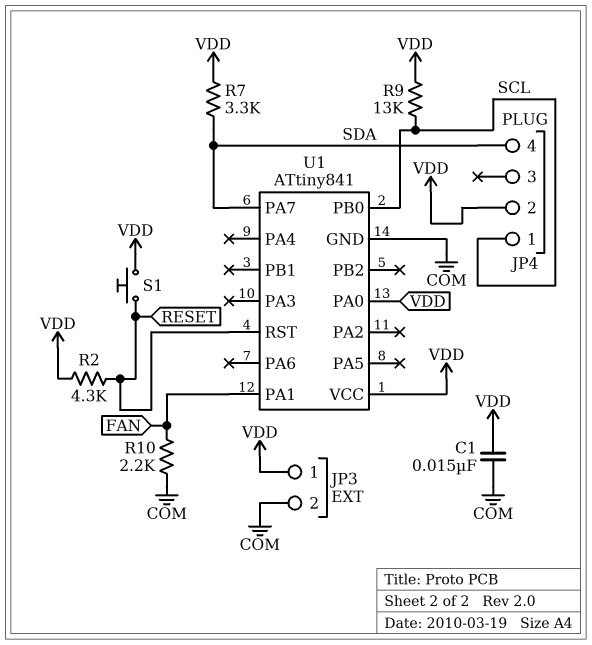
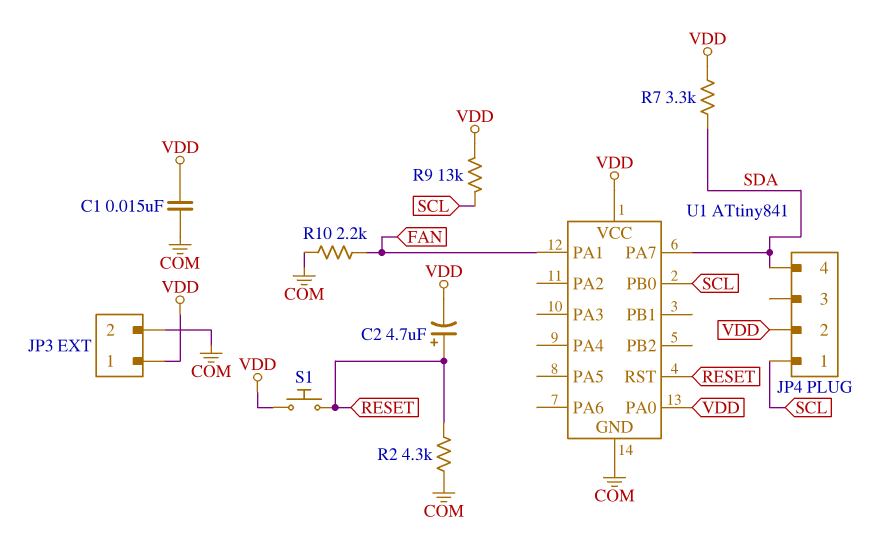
C2: none -> 4.7uF (plus RESET, minus VDD)
R2: 4.3k (RESET, VDD) -> 4.3k (COM, RESET)

